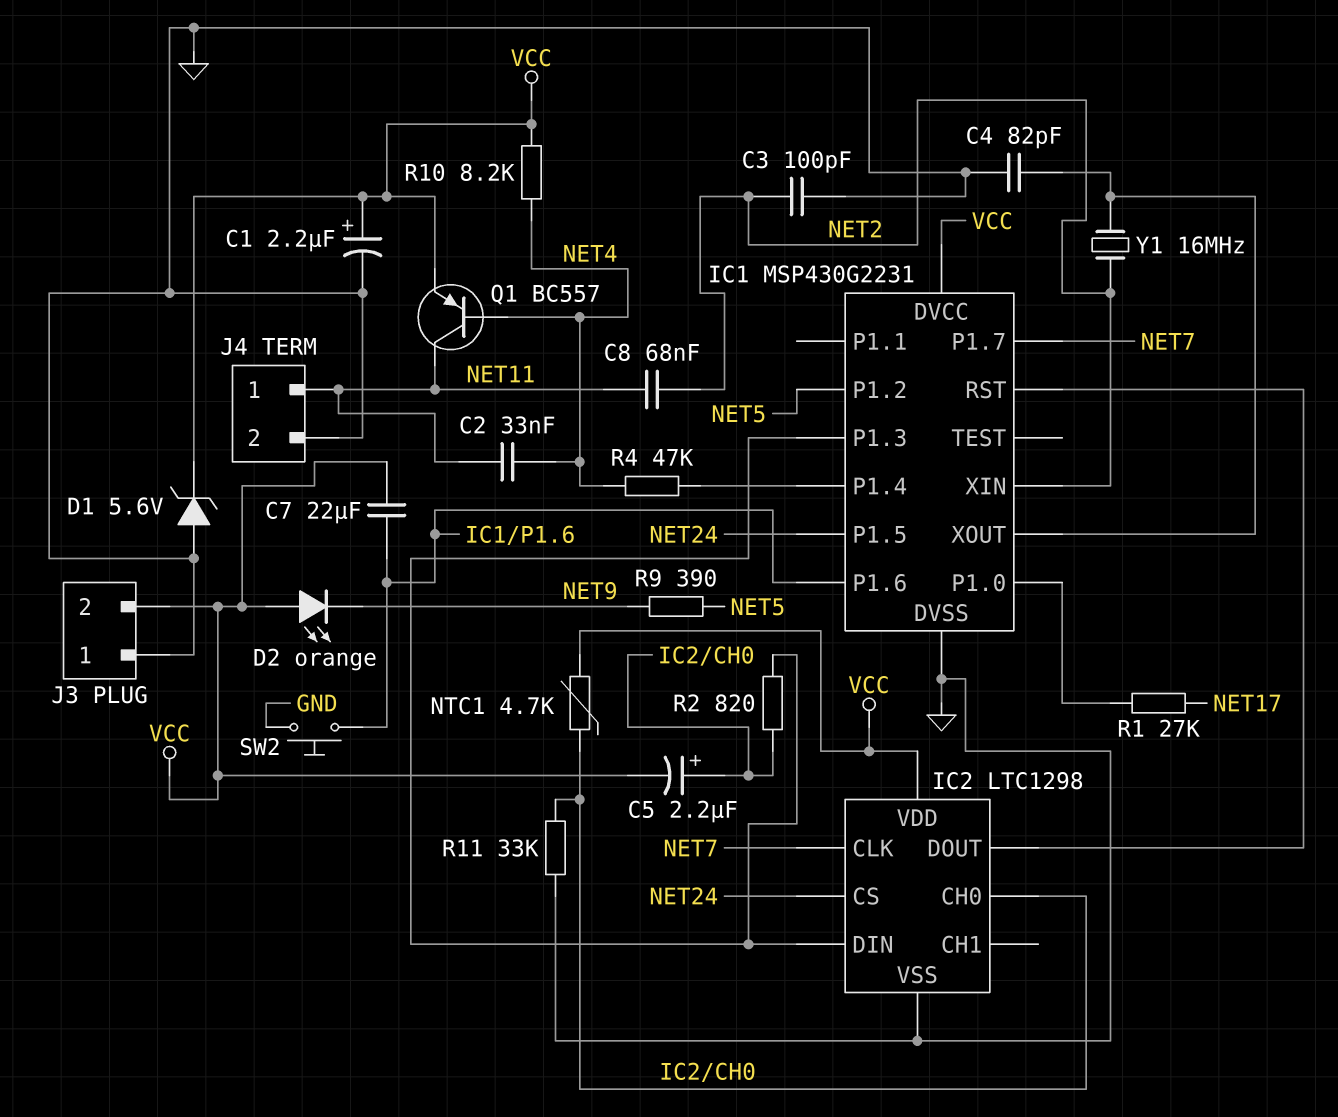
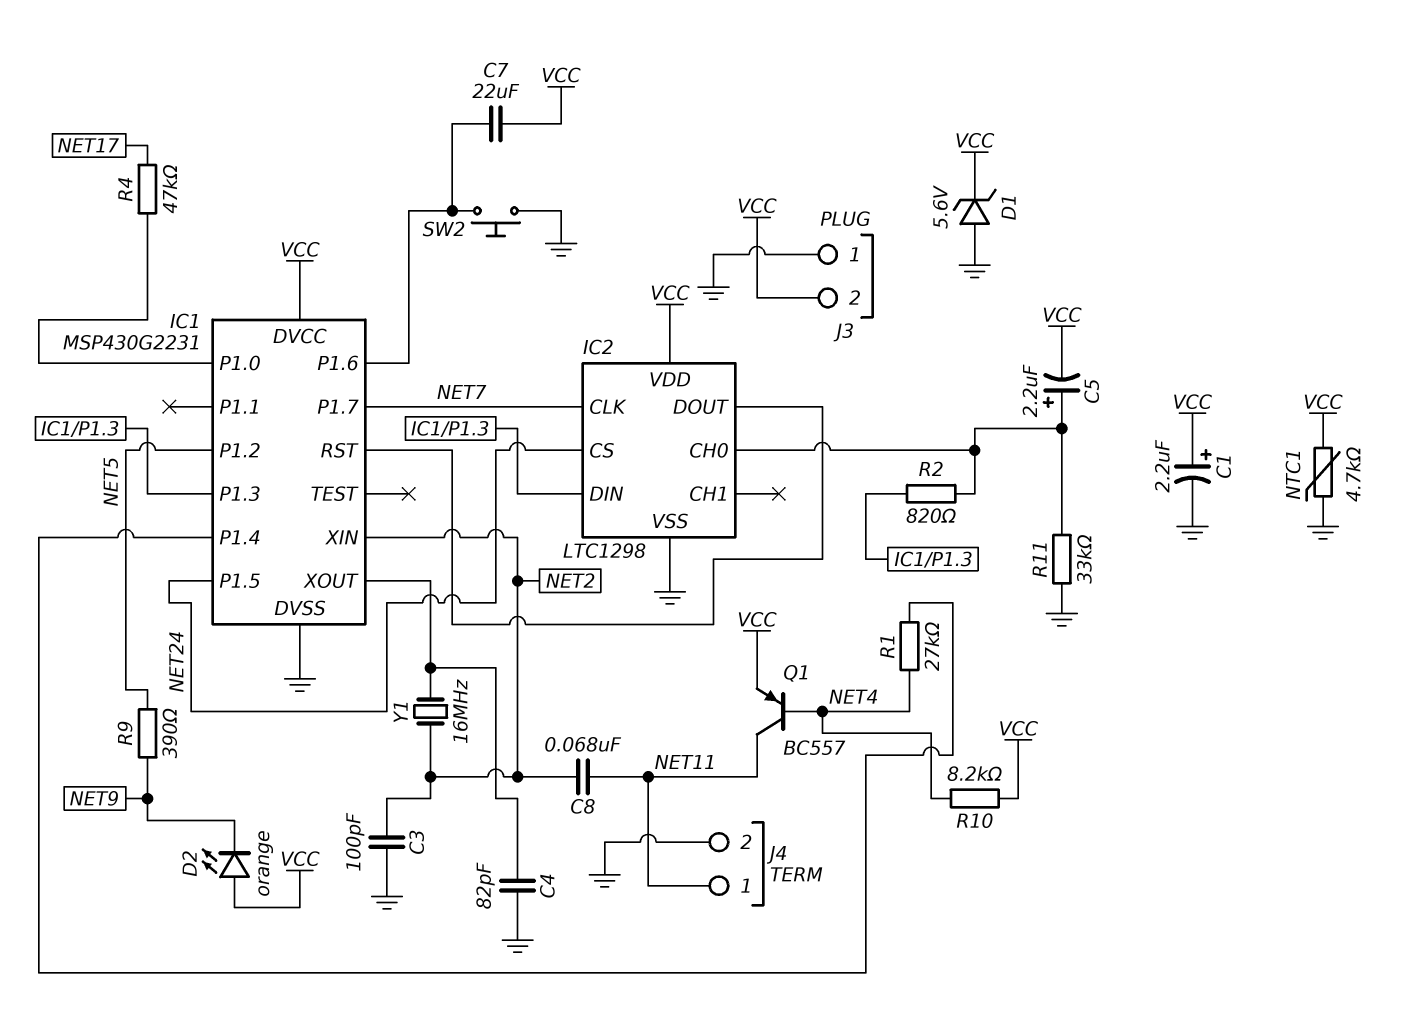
C2: 33nF (NET4, NET11) -> none
NTC1: 4.7k (IC2/CH0, VCC) -> 4.7k (GND, VCC)
R1: 27k (IC1/P1.0, NET17) -> 27k (IC1/P1.4, NET4)
R4: 47k (IC1/P1.4, NET4) -> 47k (IC1/P1.0, NET17)

